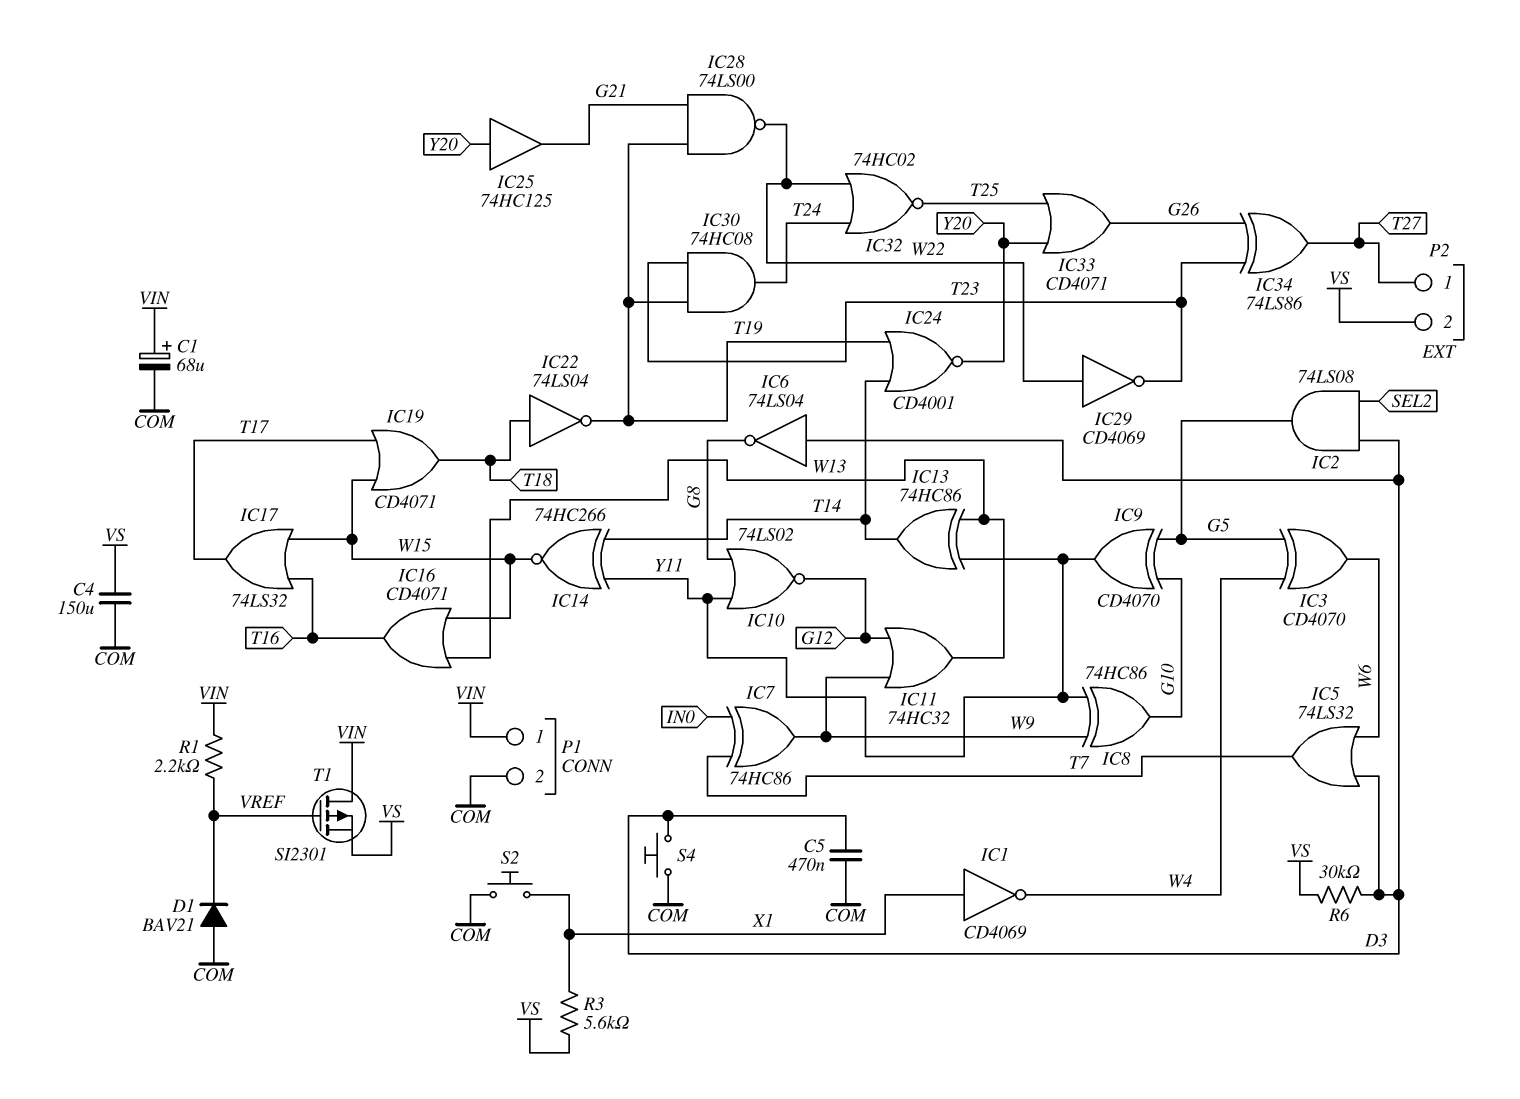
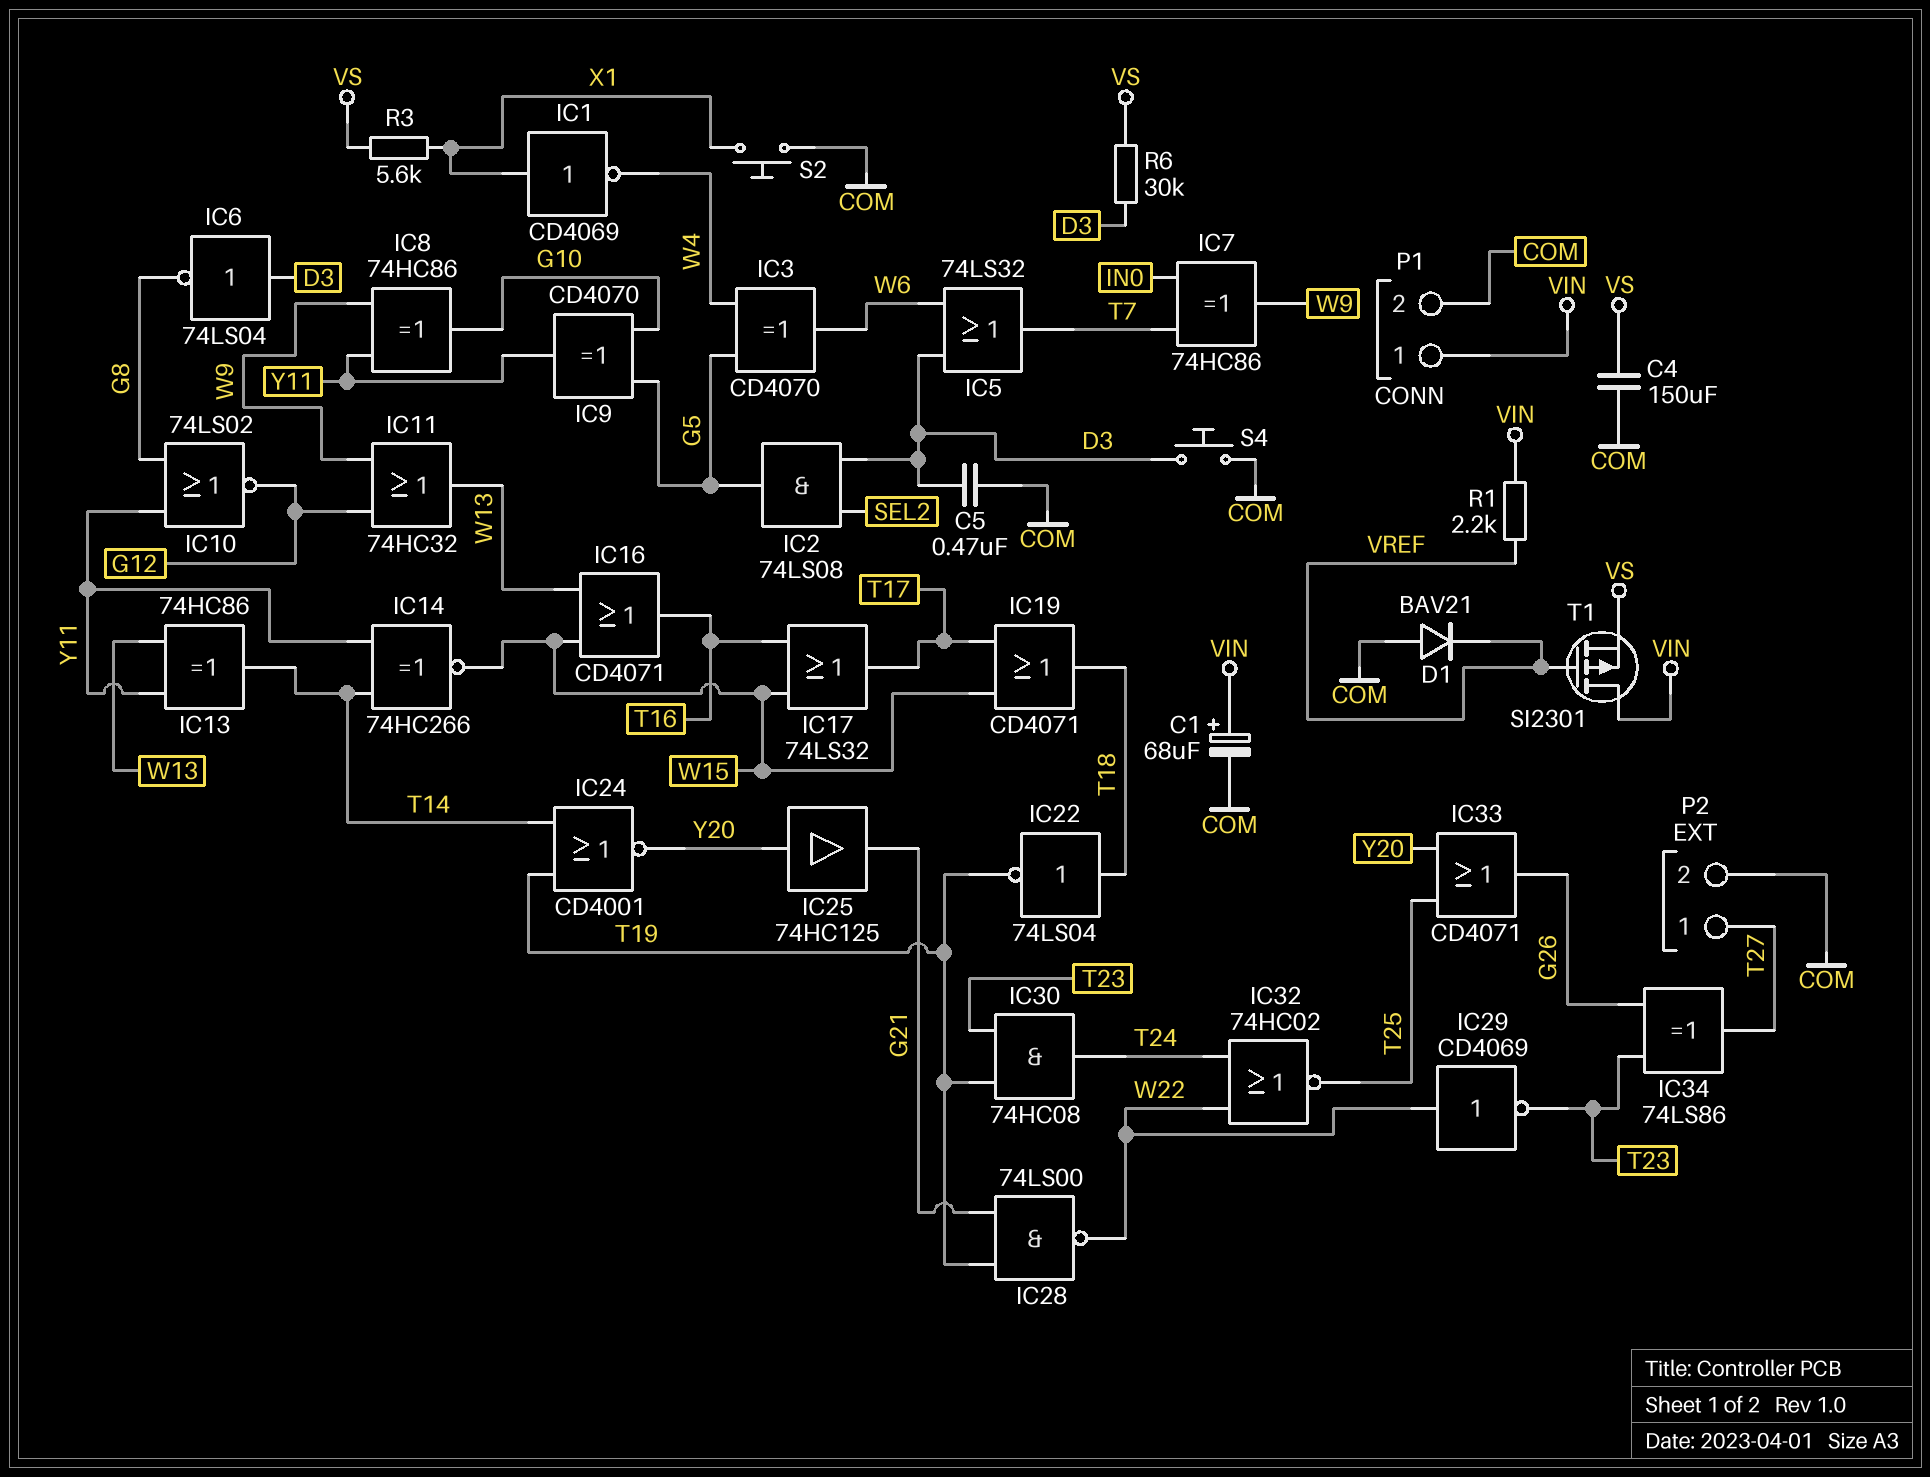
P2 pin 2: VS -> COM

